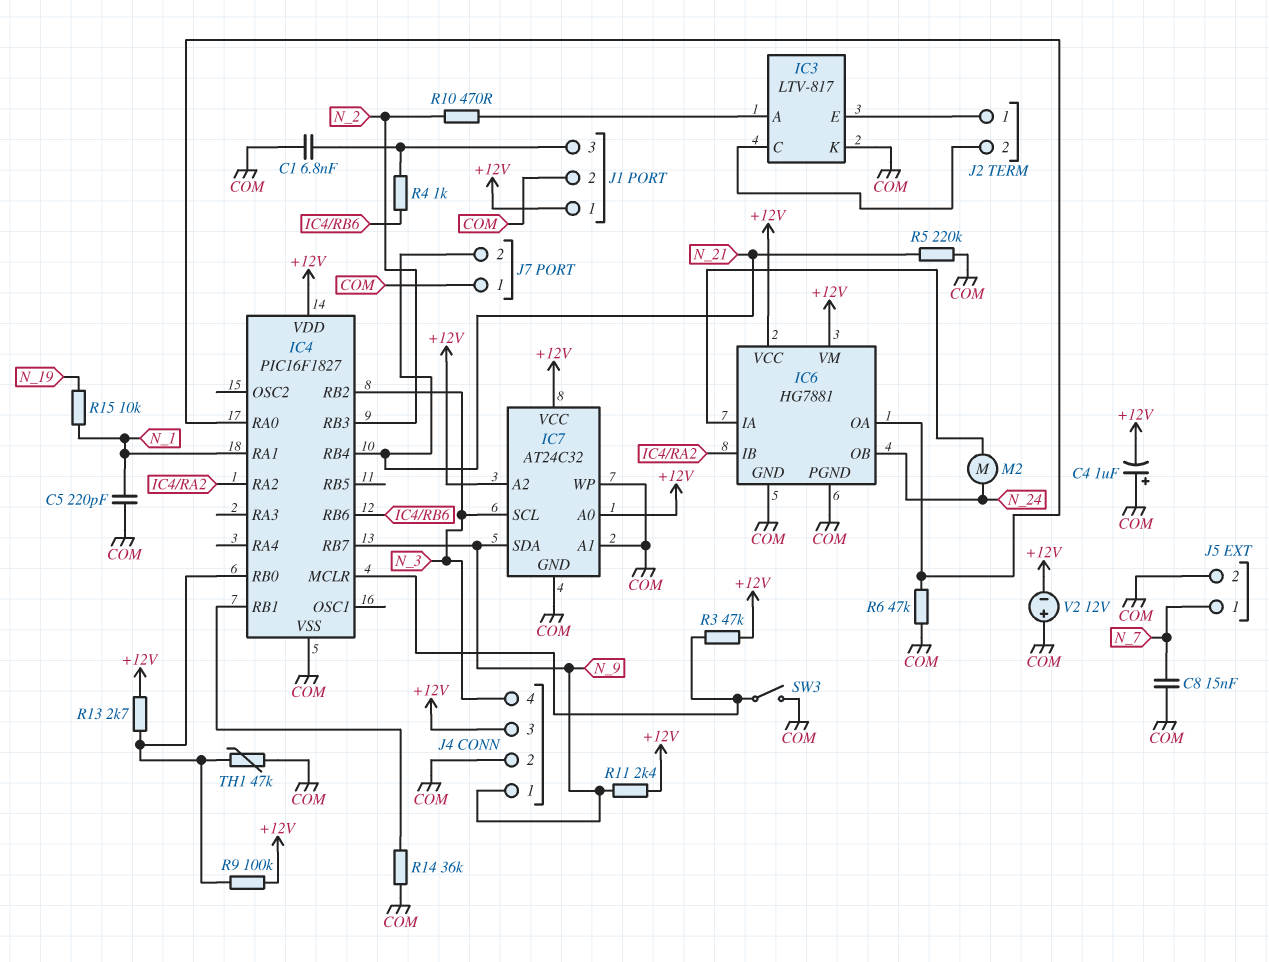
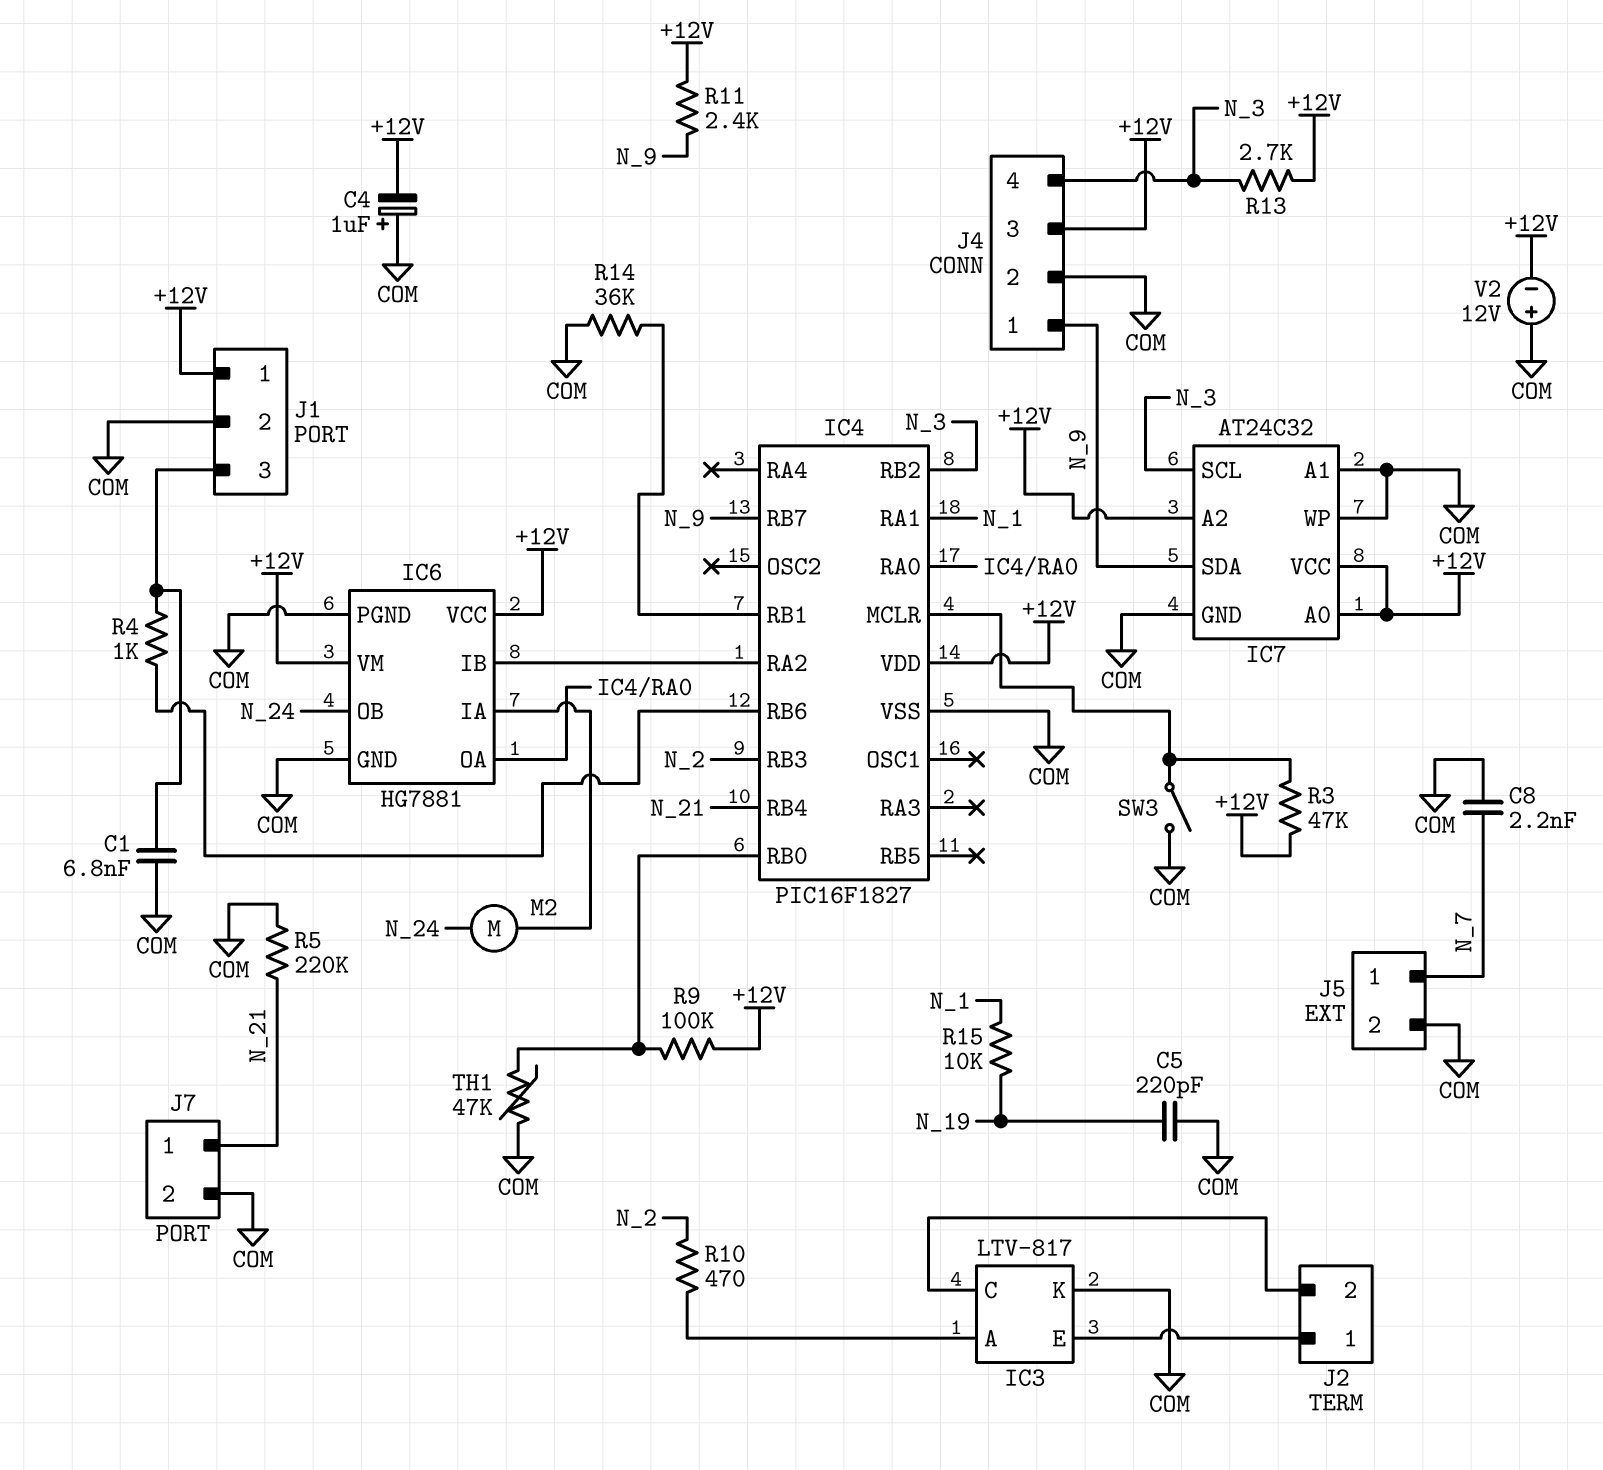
C5: 220pF (COM, N_1) -> 220pF (COM, N_19)
C8: 15nF (COM, N_7) -> 2.2nF (COM, N_7)
J7 pin 1: COM -> N_21
J7 pin 2: N_21 -> COM
R6: 47k (COM, IC4/RA0) -> none
R13: 2.7k (+12V, IC4/RB0) -> 2.7k (+12V, N_3)

